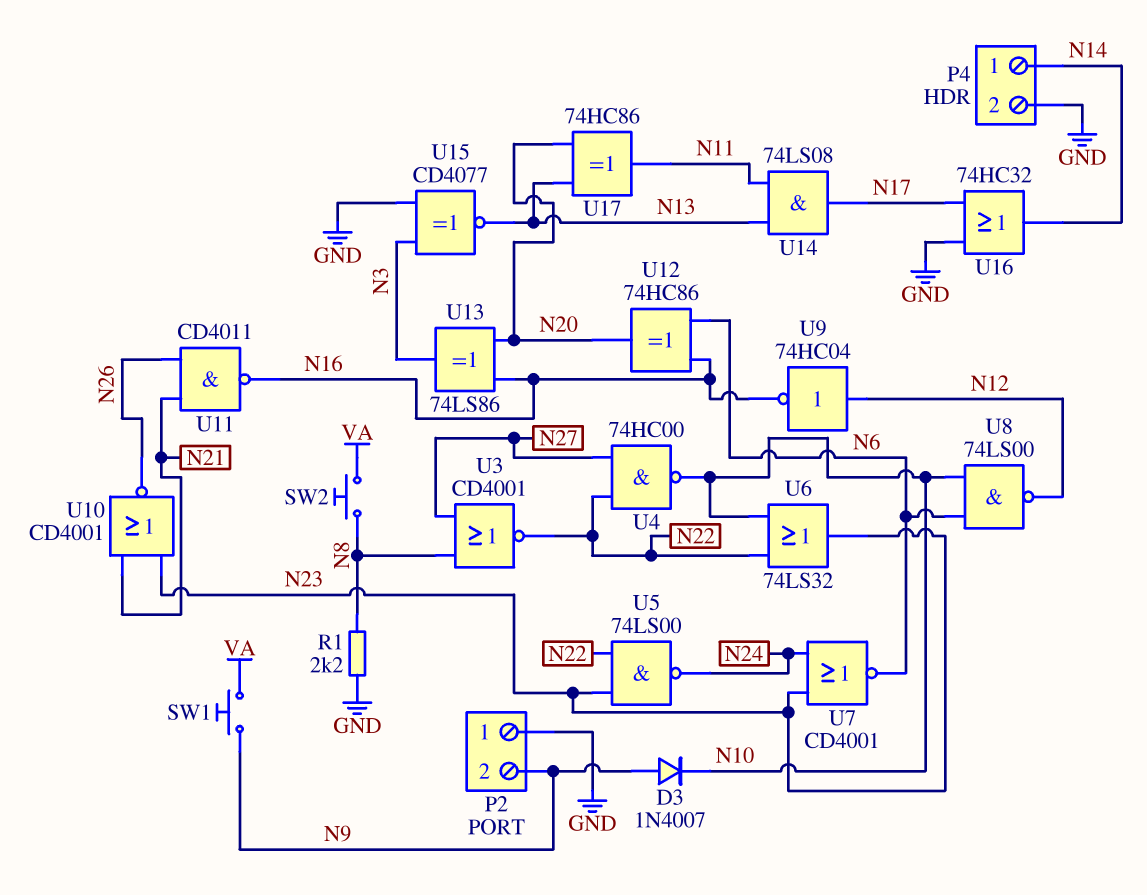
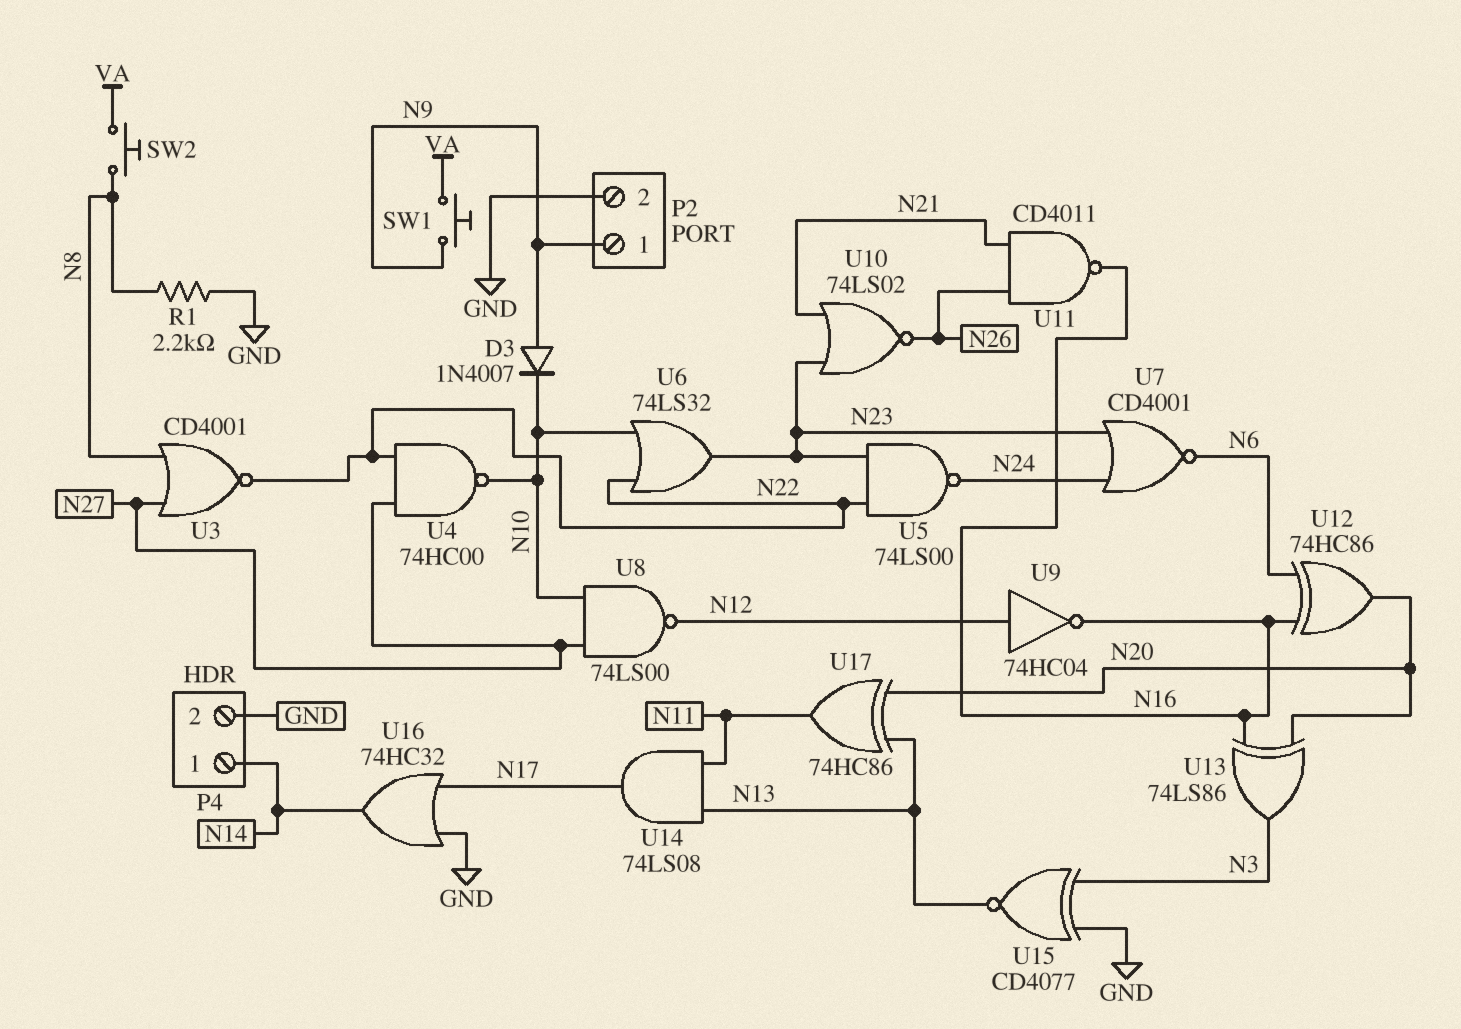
P2 pin 1: GND -> N9
P2 pin 2: N9 -> GND
U8: NAND 74LS00 (in N6, in N10, out N12) -> NAND 74LS00 (in N10, in N27, out N12)
U10: NOR CD4001 (in N21, in N23, out N26) -> NOR 74LS02 (in N21, in N23, out N26)

